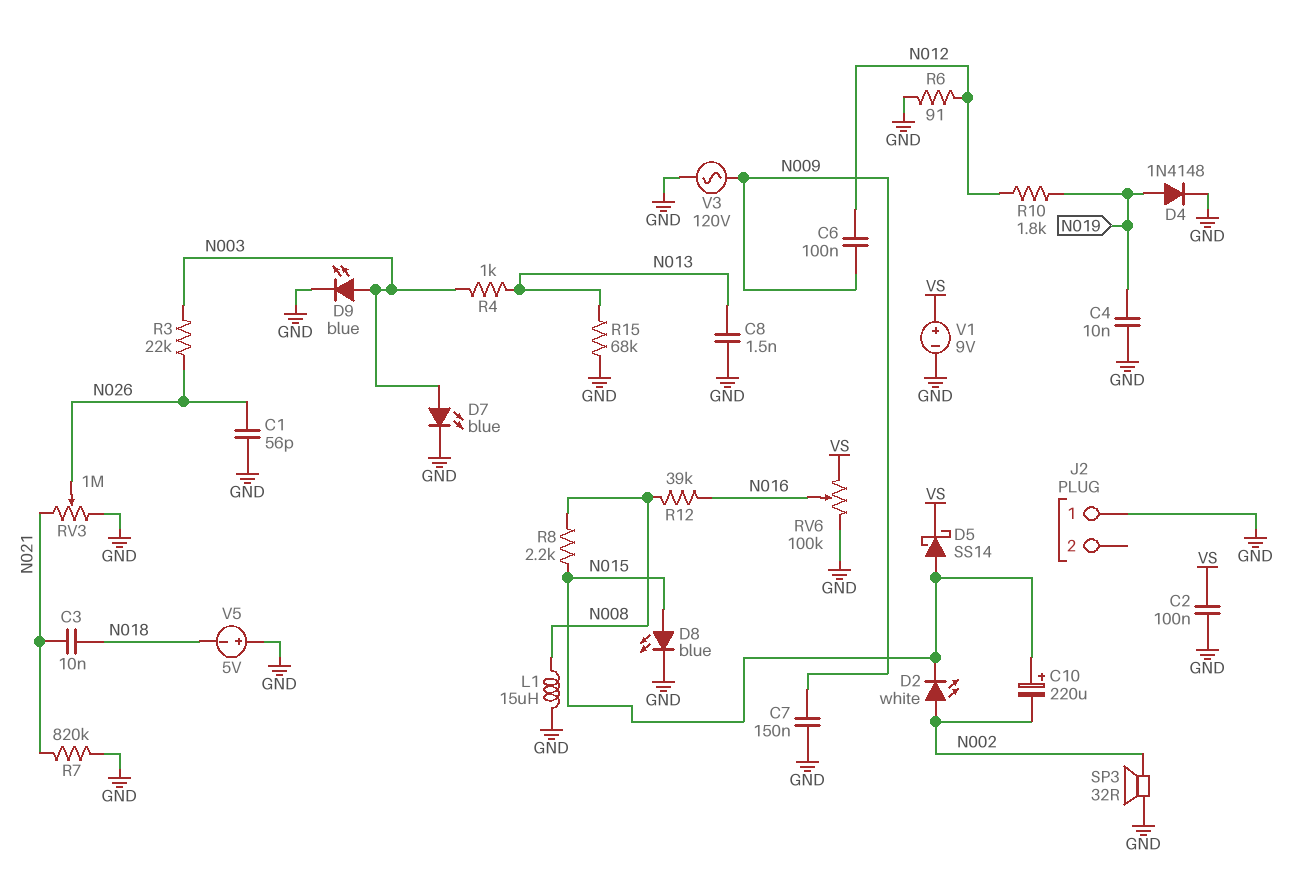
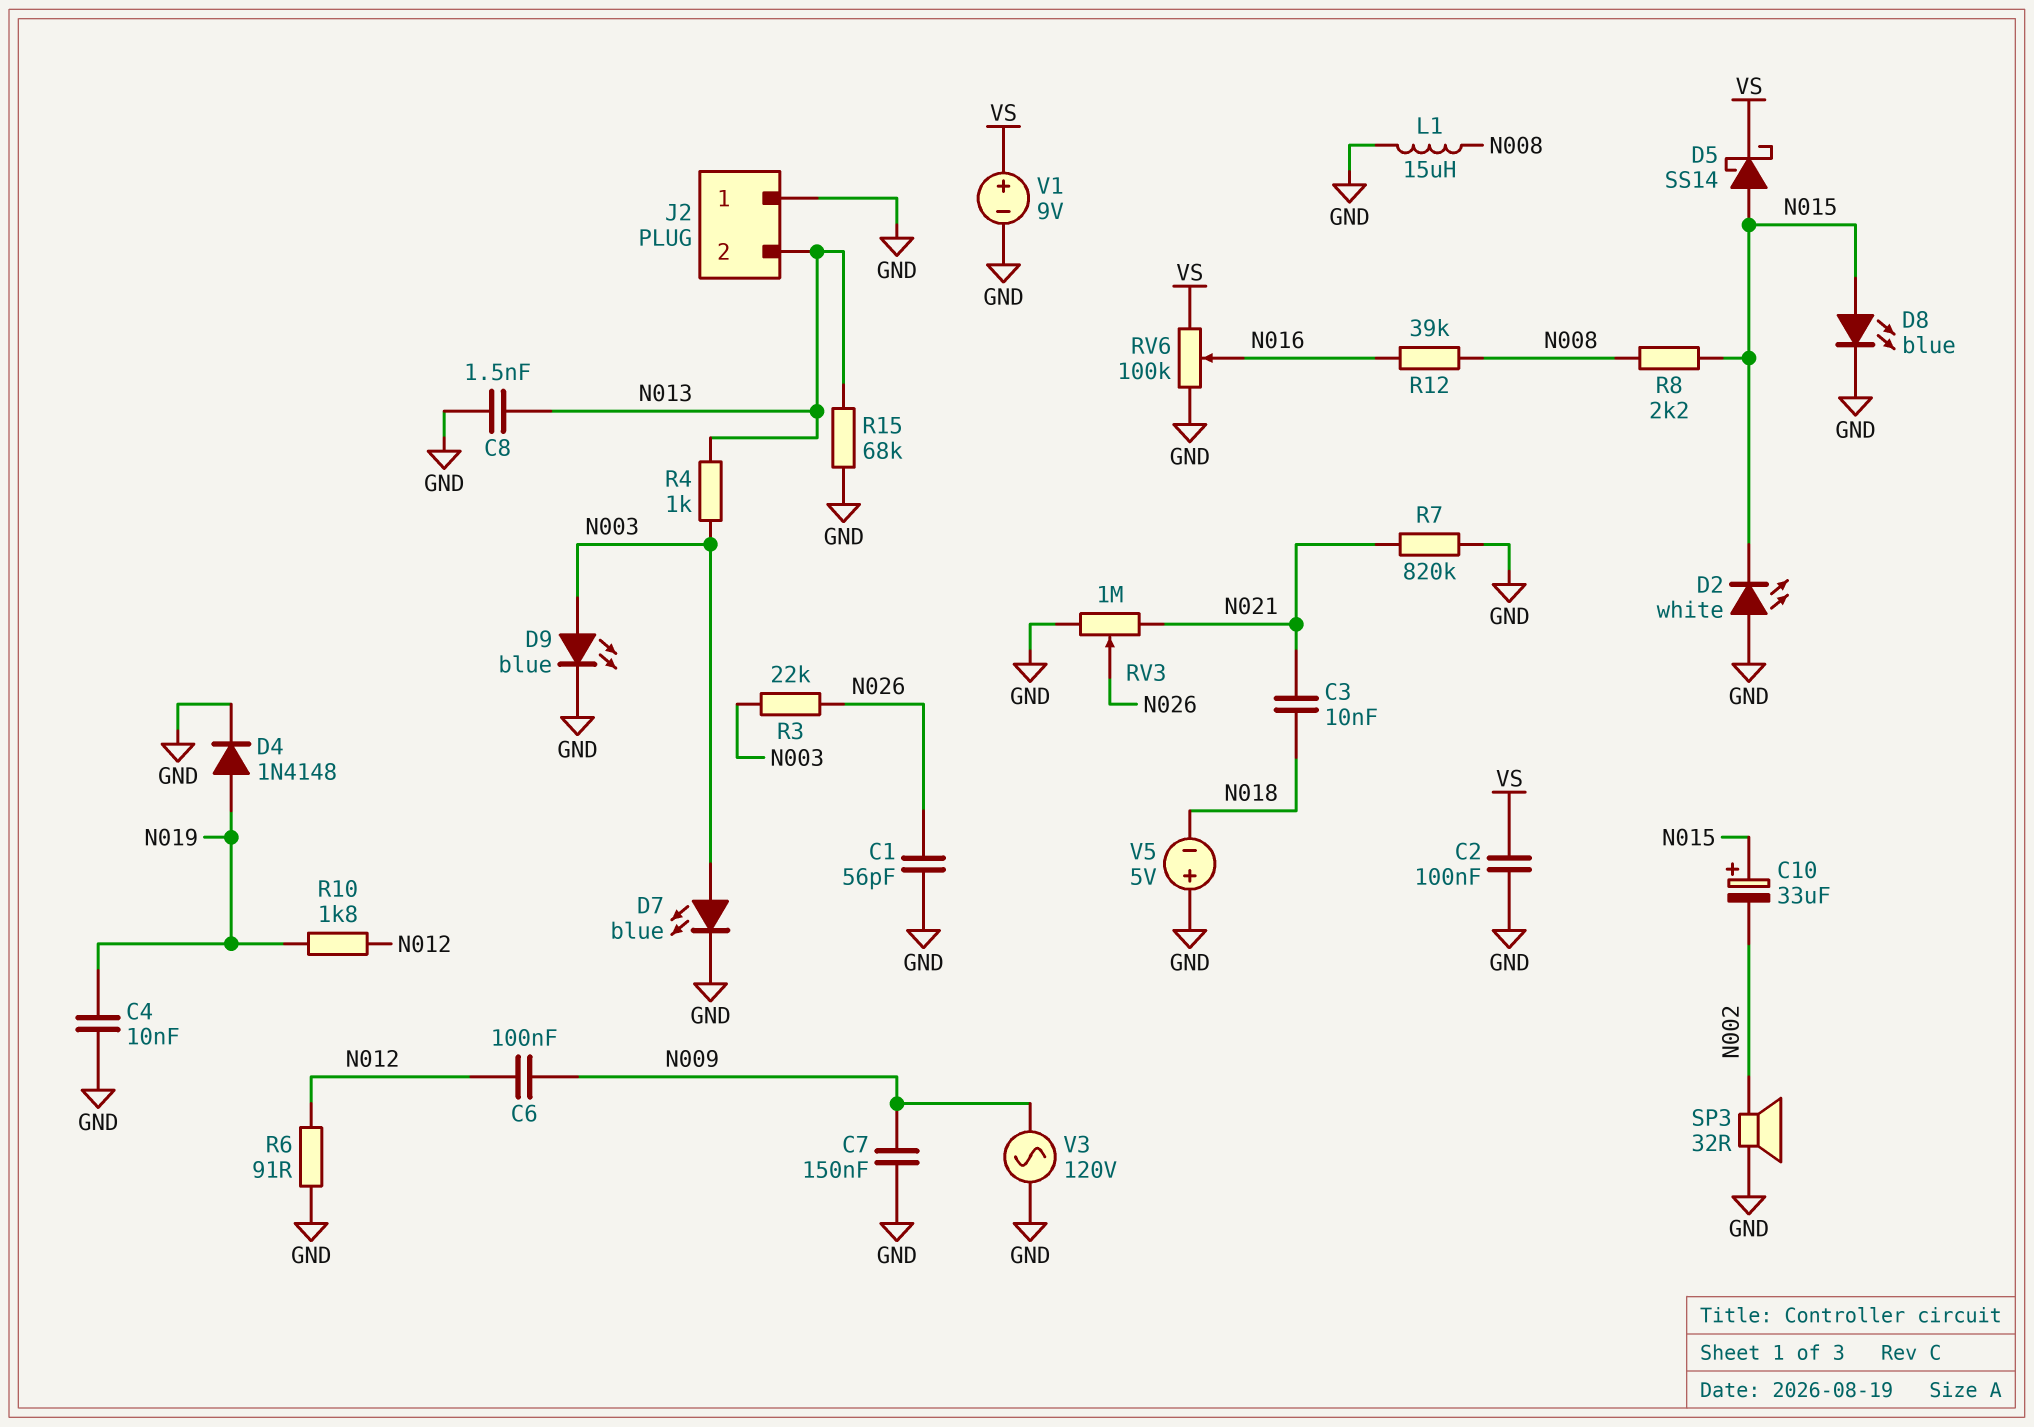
C10: 220uF (plus N015, minus N002) -> 33uF (plus N015, minus N002)
D2: LED white (A N002, K N015) -> LED white (A GND, K N015)
J2 pin 2: none -> N013

